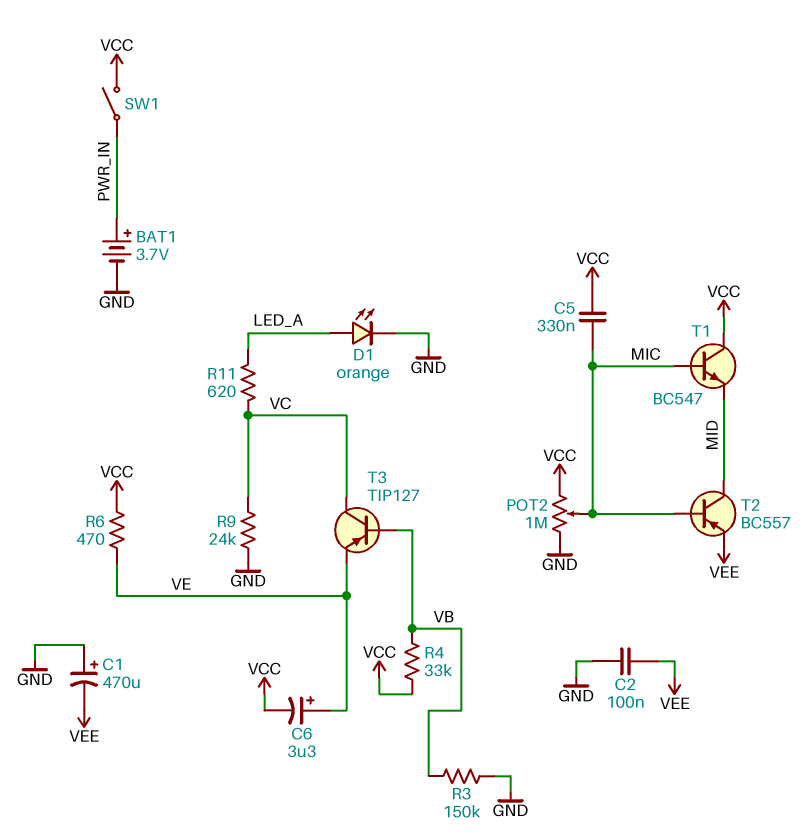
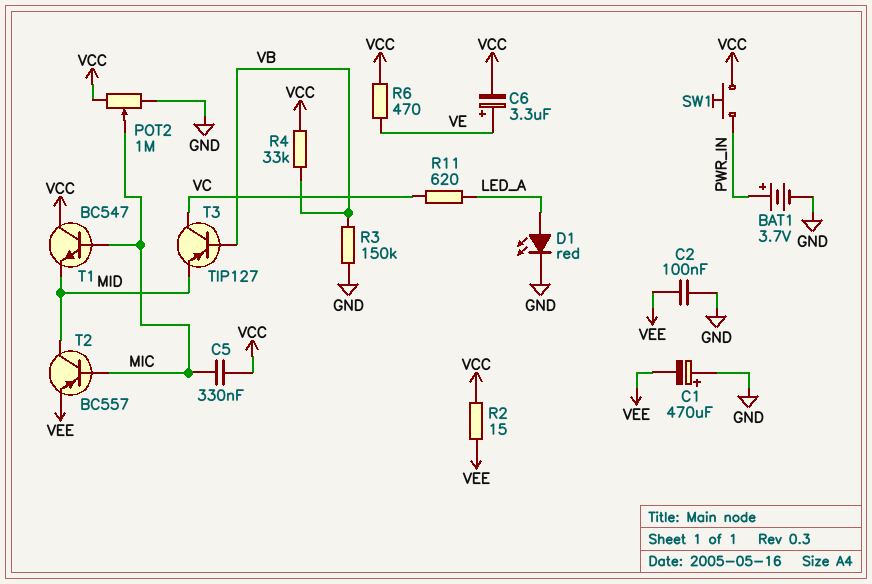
D1: LED orange (A LED_A, K GND) -> LED red (A LED_A, K GND)
R2: none -> 15 (VCC, VEE)
R9: 24k (GND, VC) -> none
SW1: switch (PWR_IN, VCC) -> button (PWR_IN, VCC)
T3: PNP TIP127 (B VB, C VC, E VE) -> PNP TIP127 (B VB, C VC, E MID)

